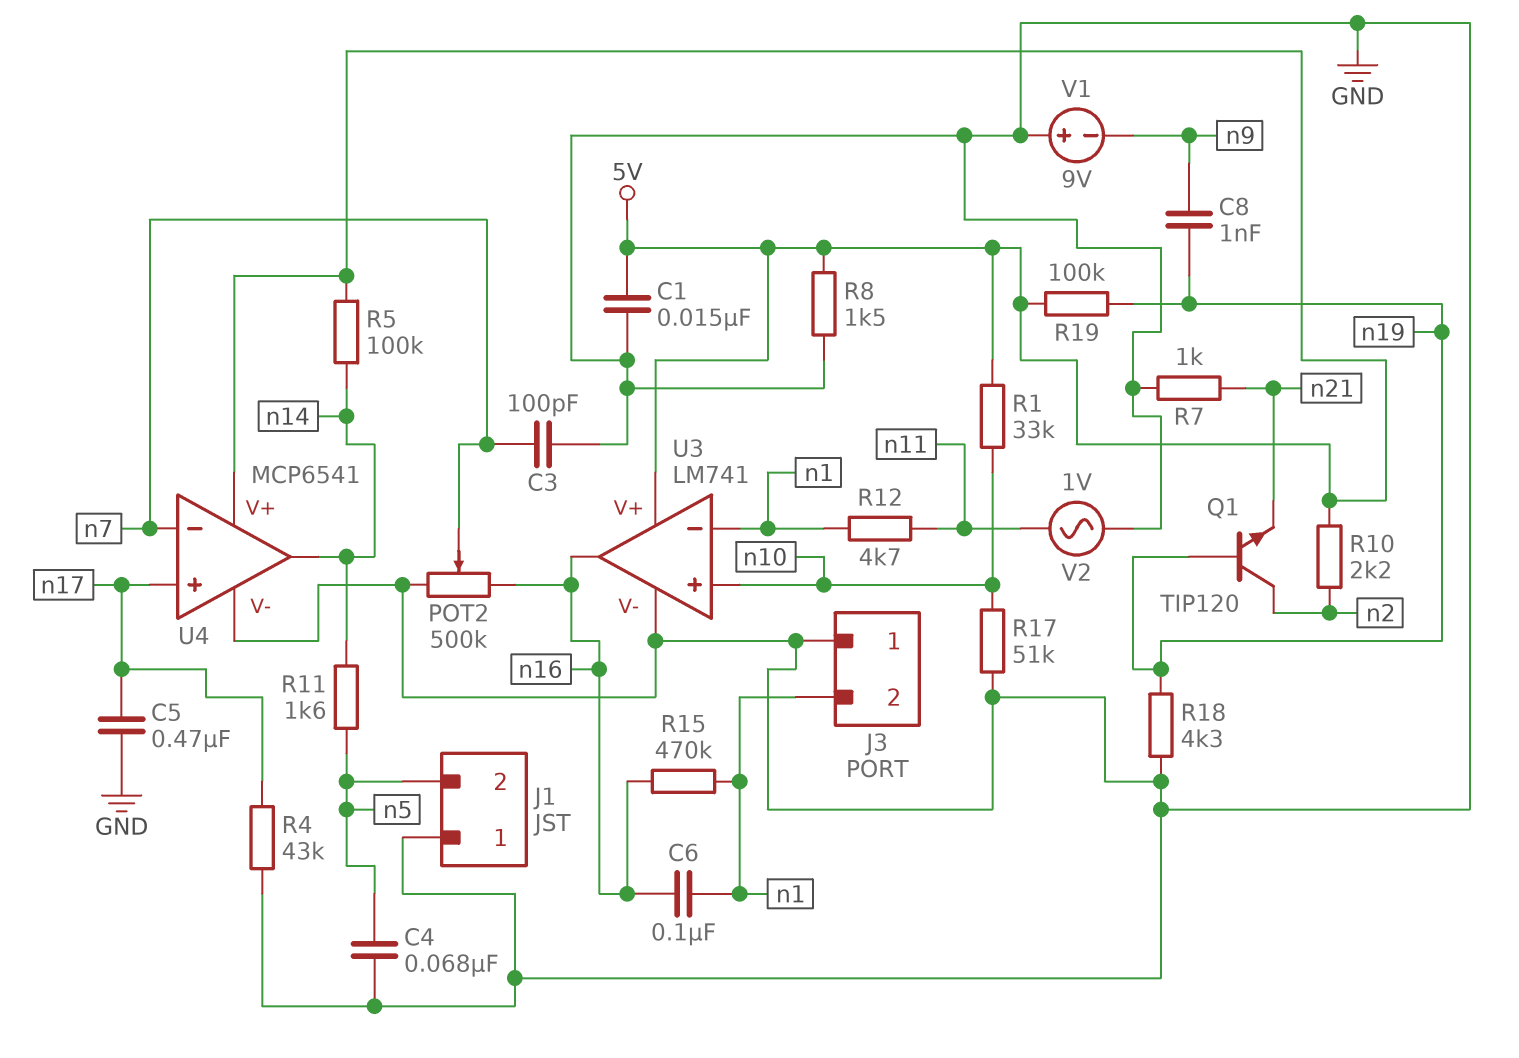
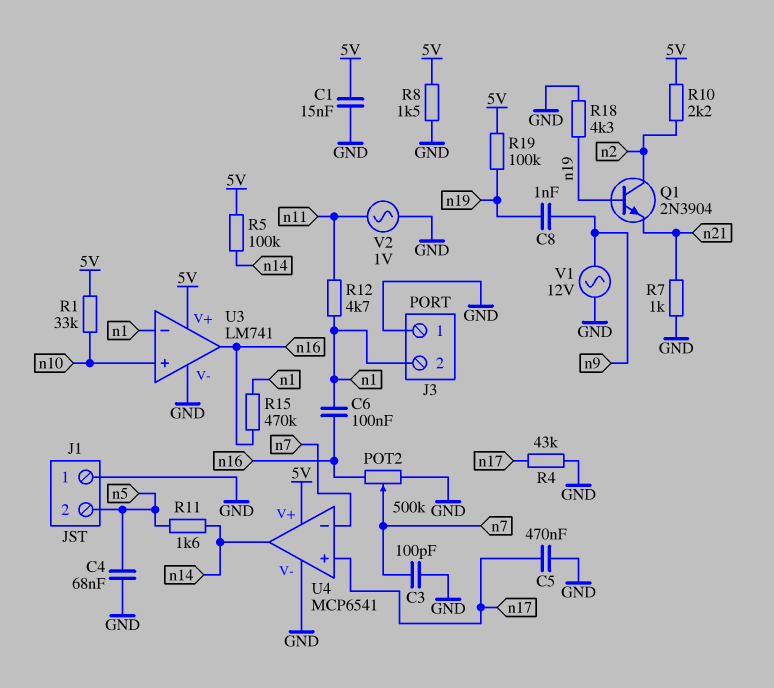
Q1: NPN TIP120 (B n19, C n2, E n21) -> NPN 2N3904 (B n19, C n2, E n21)
R17: 51k (GND, n10) -> none
V1: 9V (plus GND, minus n9) -> AC 12V (GND, n9)

